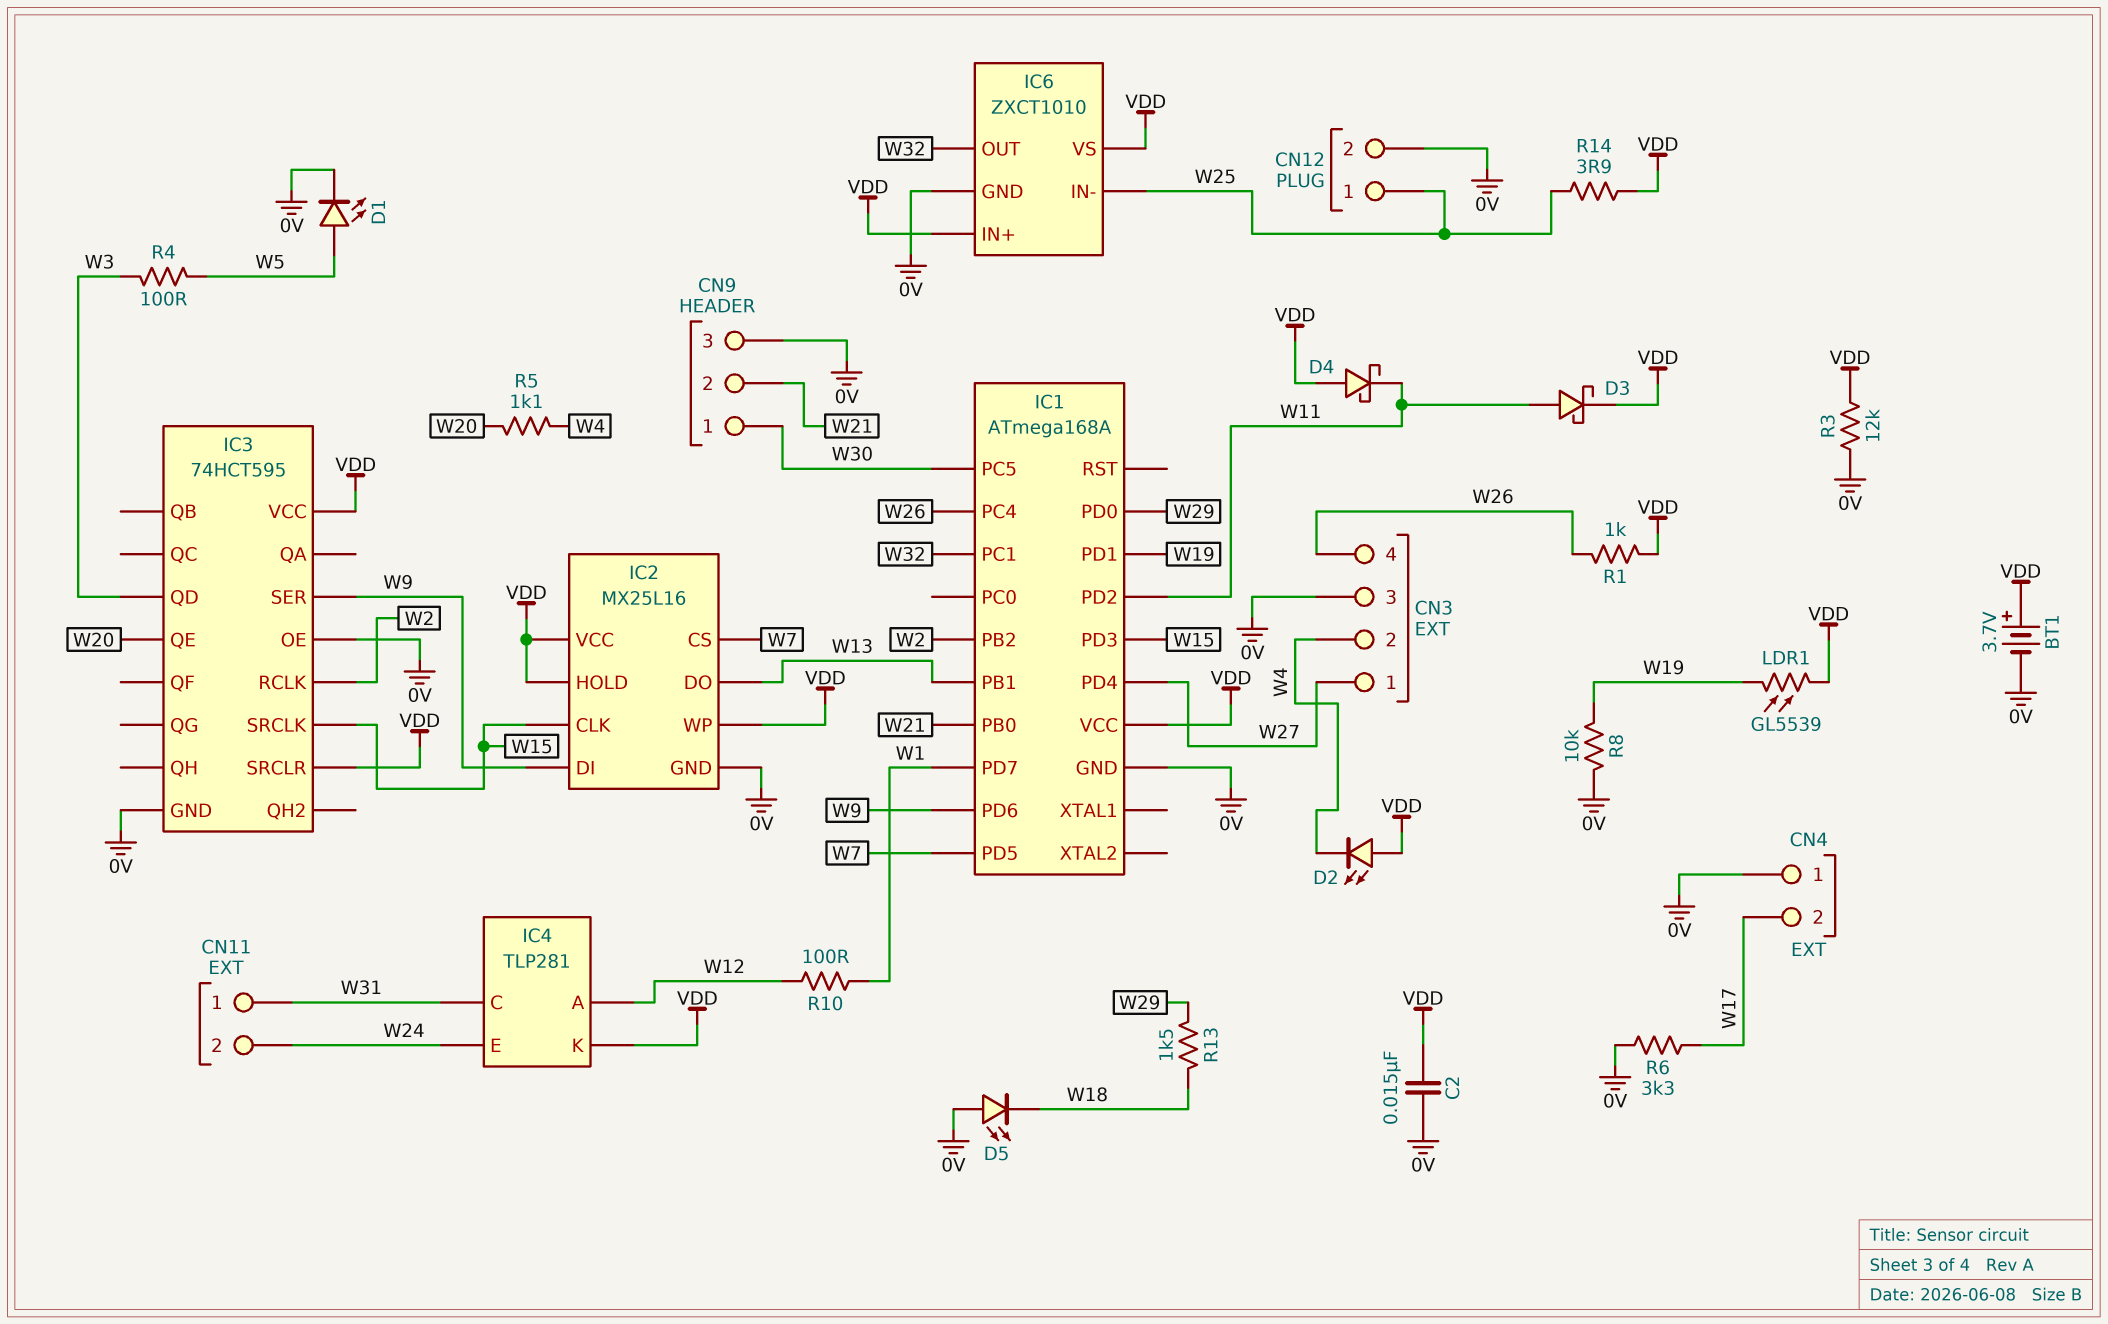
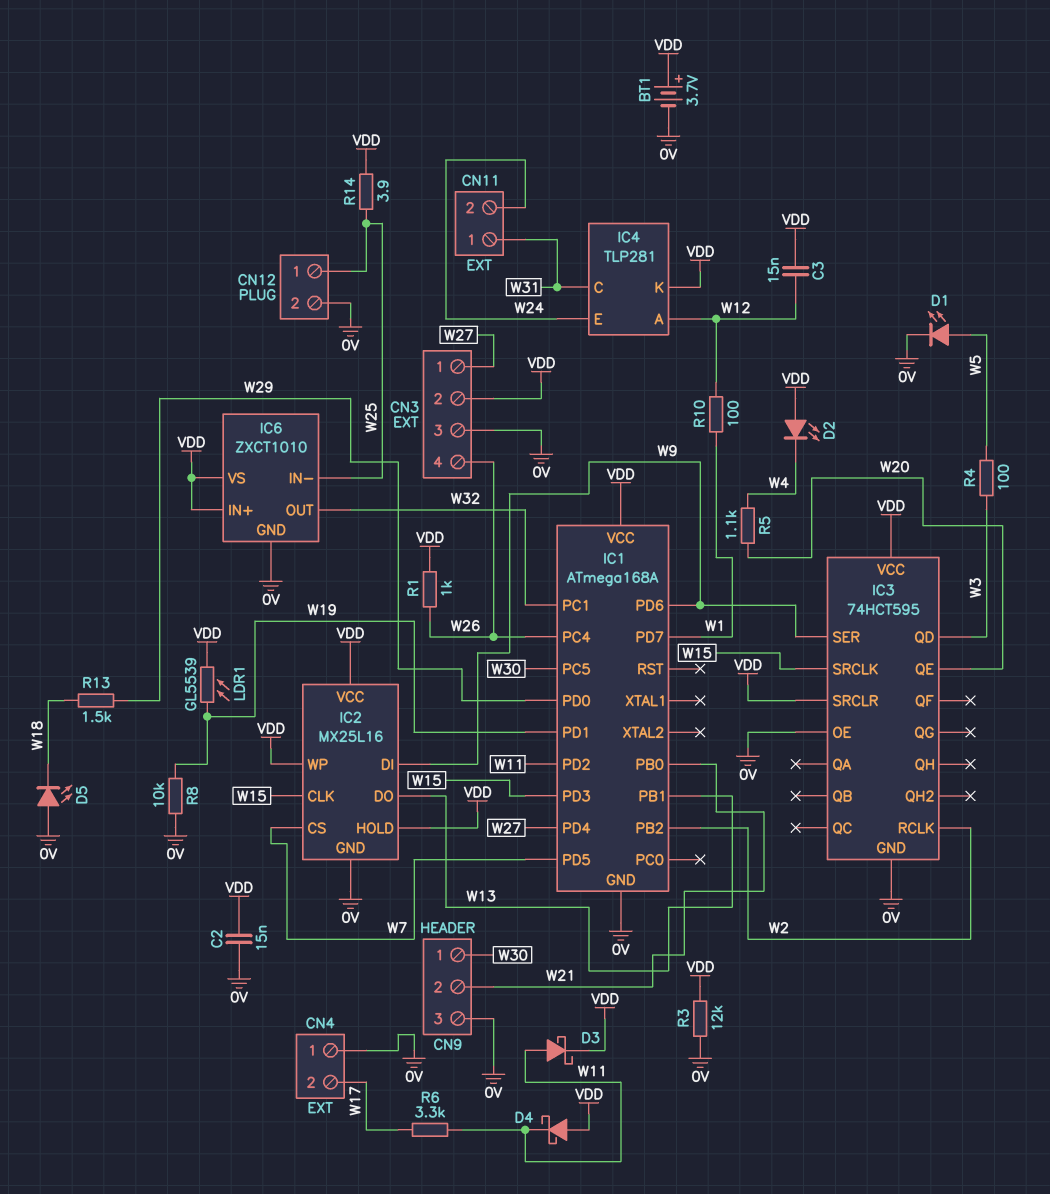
C3: none -> 15nF (VDD, W12)
CN3 pin 2: W4 -> VDD
R6: 3.3k (0V, W17) -> 3.3k (W11, W17)

